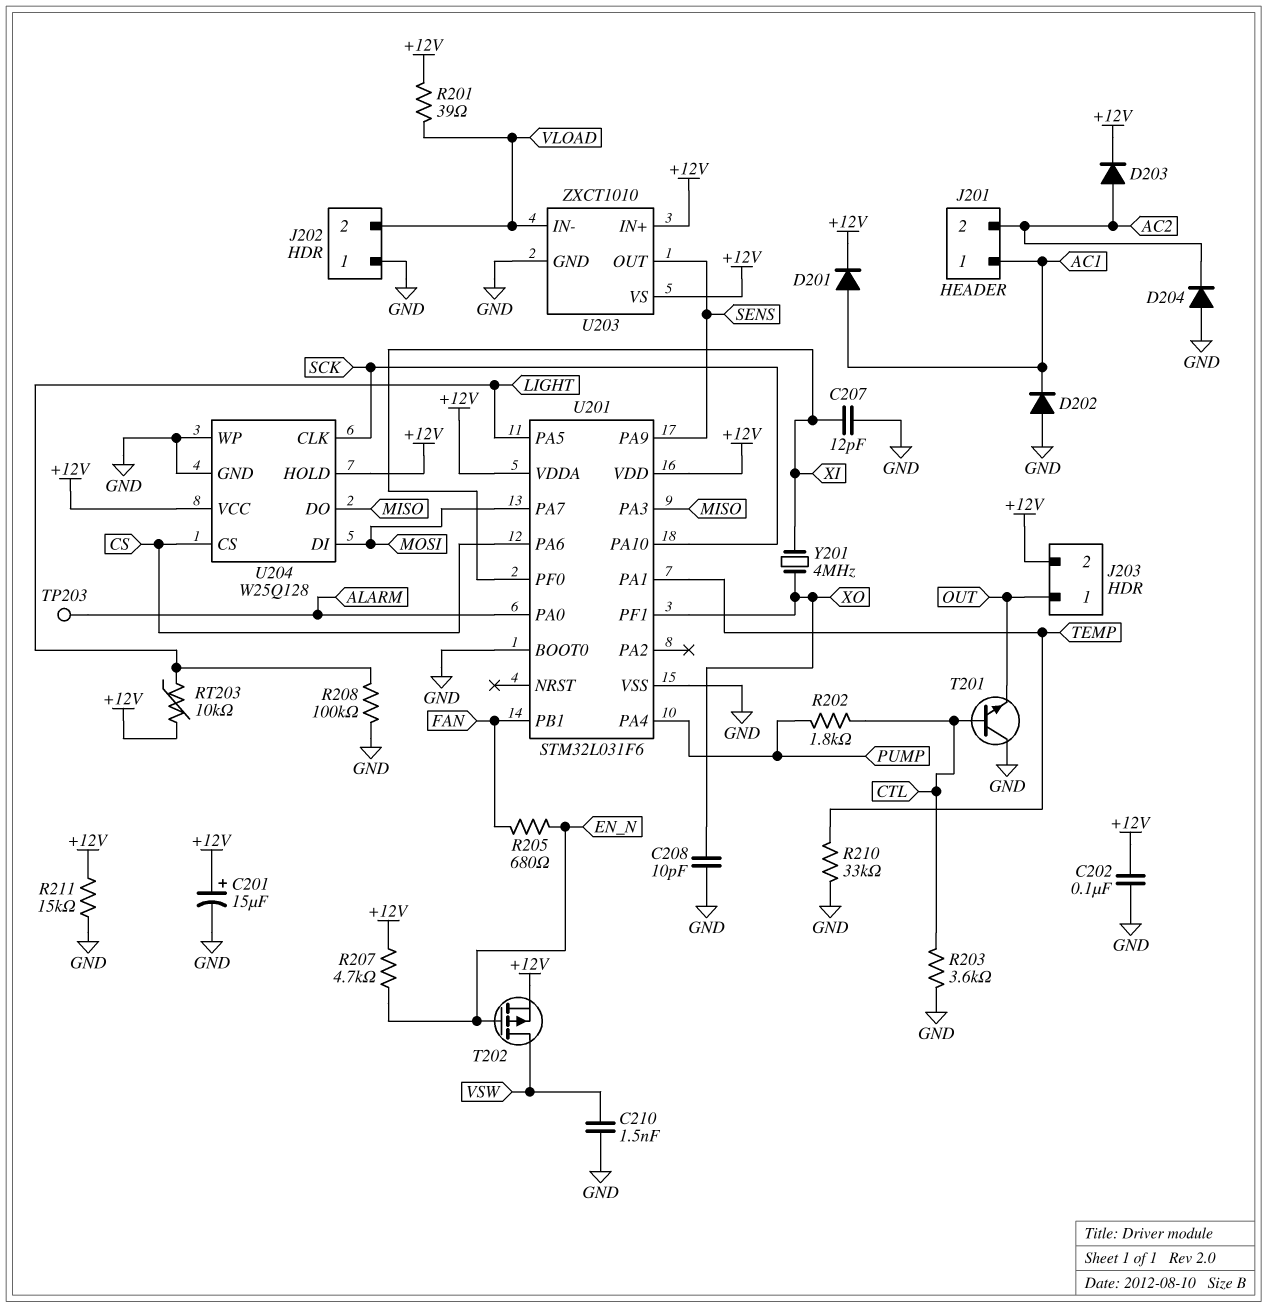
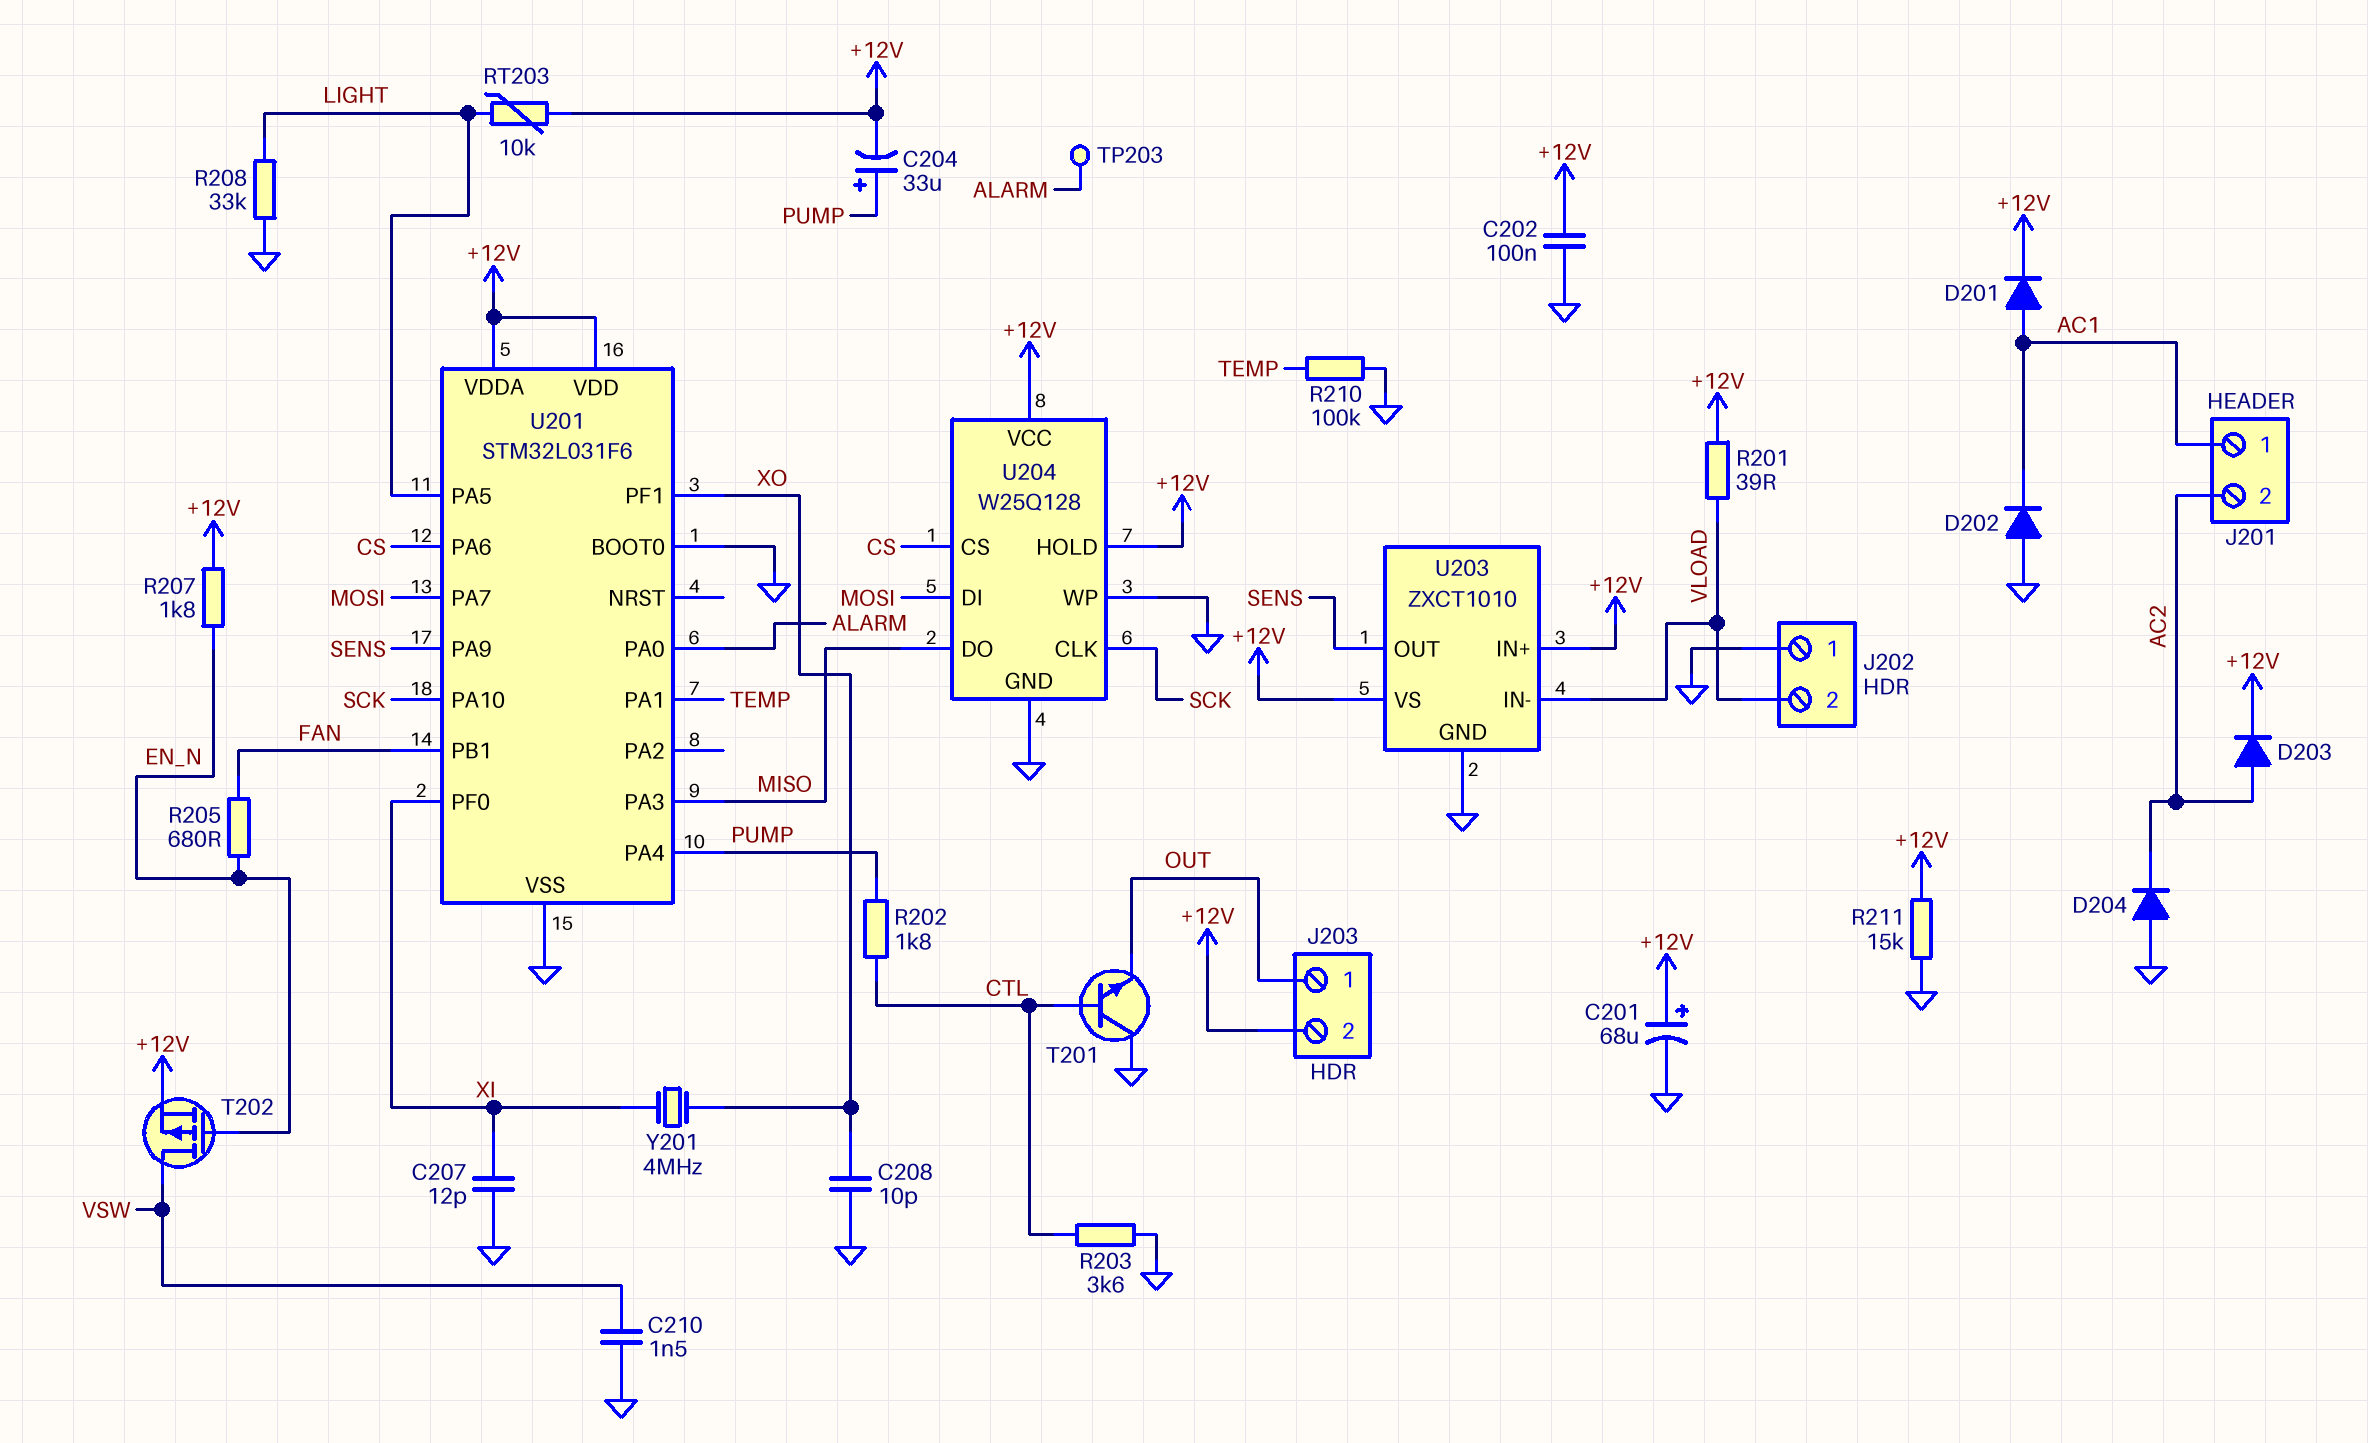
C201: 15uF (plus +12V, minus GND) -> 68uF (plus +12V, minus GND)
C204: none -> 33uF (plus PUMP, minus +12V)
R207: 4.7k (+12V, EN_N) -> 1.8k (+12V, EN_N)
R208: 100k (GND, LIGHT) -> 33k (GND, LIGHT)
R210: 33k (GND, TEMP) -> 100k (GND, TEMP)

